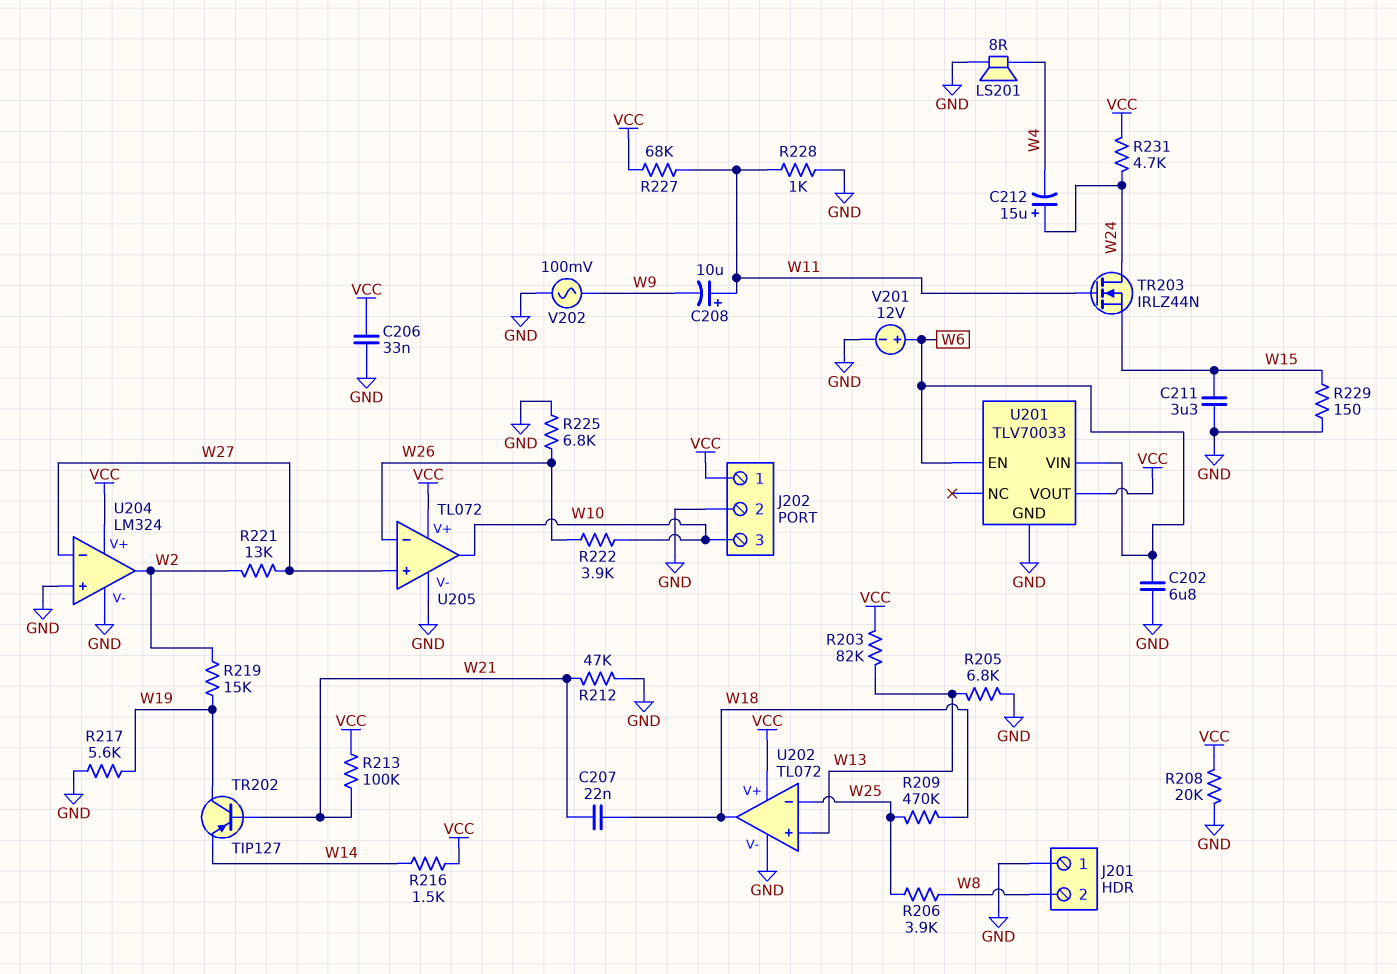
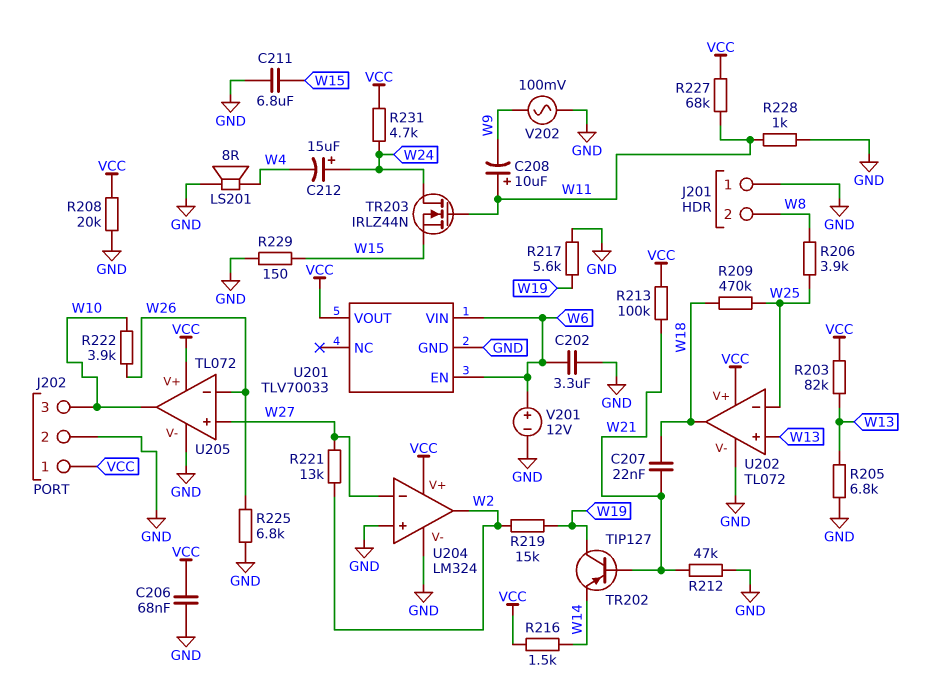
C202: 6.8uF (GND, W6) -> 3.3uF (GND, W6)
C206: 33nF (GND, VCC) -> 68nF (GND, VCC)
C211: 3.3uF (GND, W15) -> 6.8uF (GND, W15)

